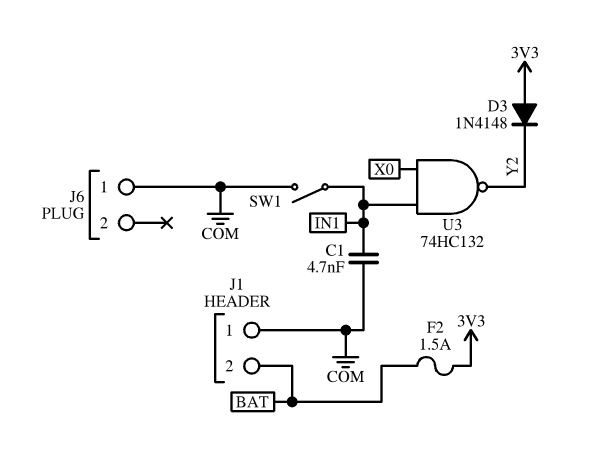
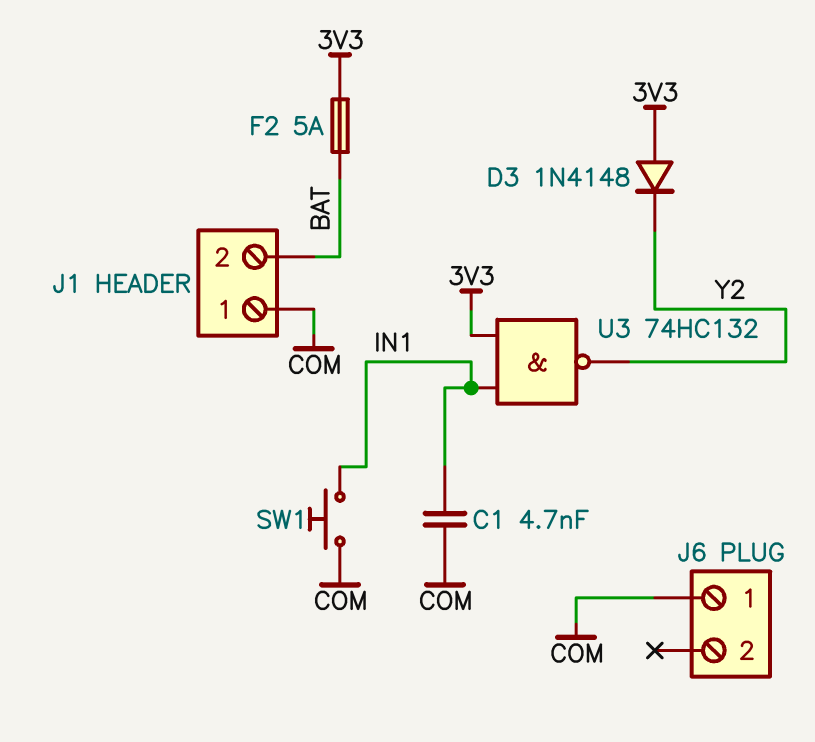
F2: 1.5A (3V3, BAT) -> 5A (3V3, BAT)
SW1: switch (COM, IN1) -> button (COM, IN1)
U3: NAND 74HC132 (in IN1, in X0, out Y2) -> NAND 74HC132 (in 3V3, in IN1, out Y2)

